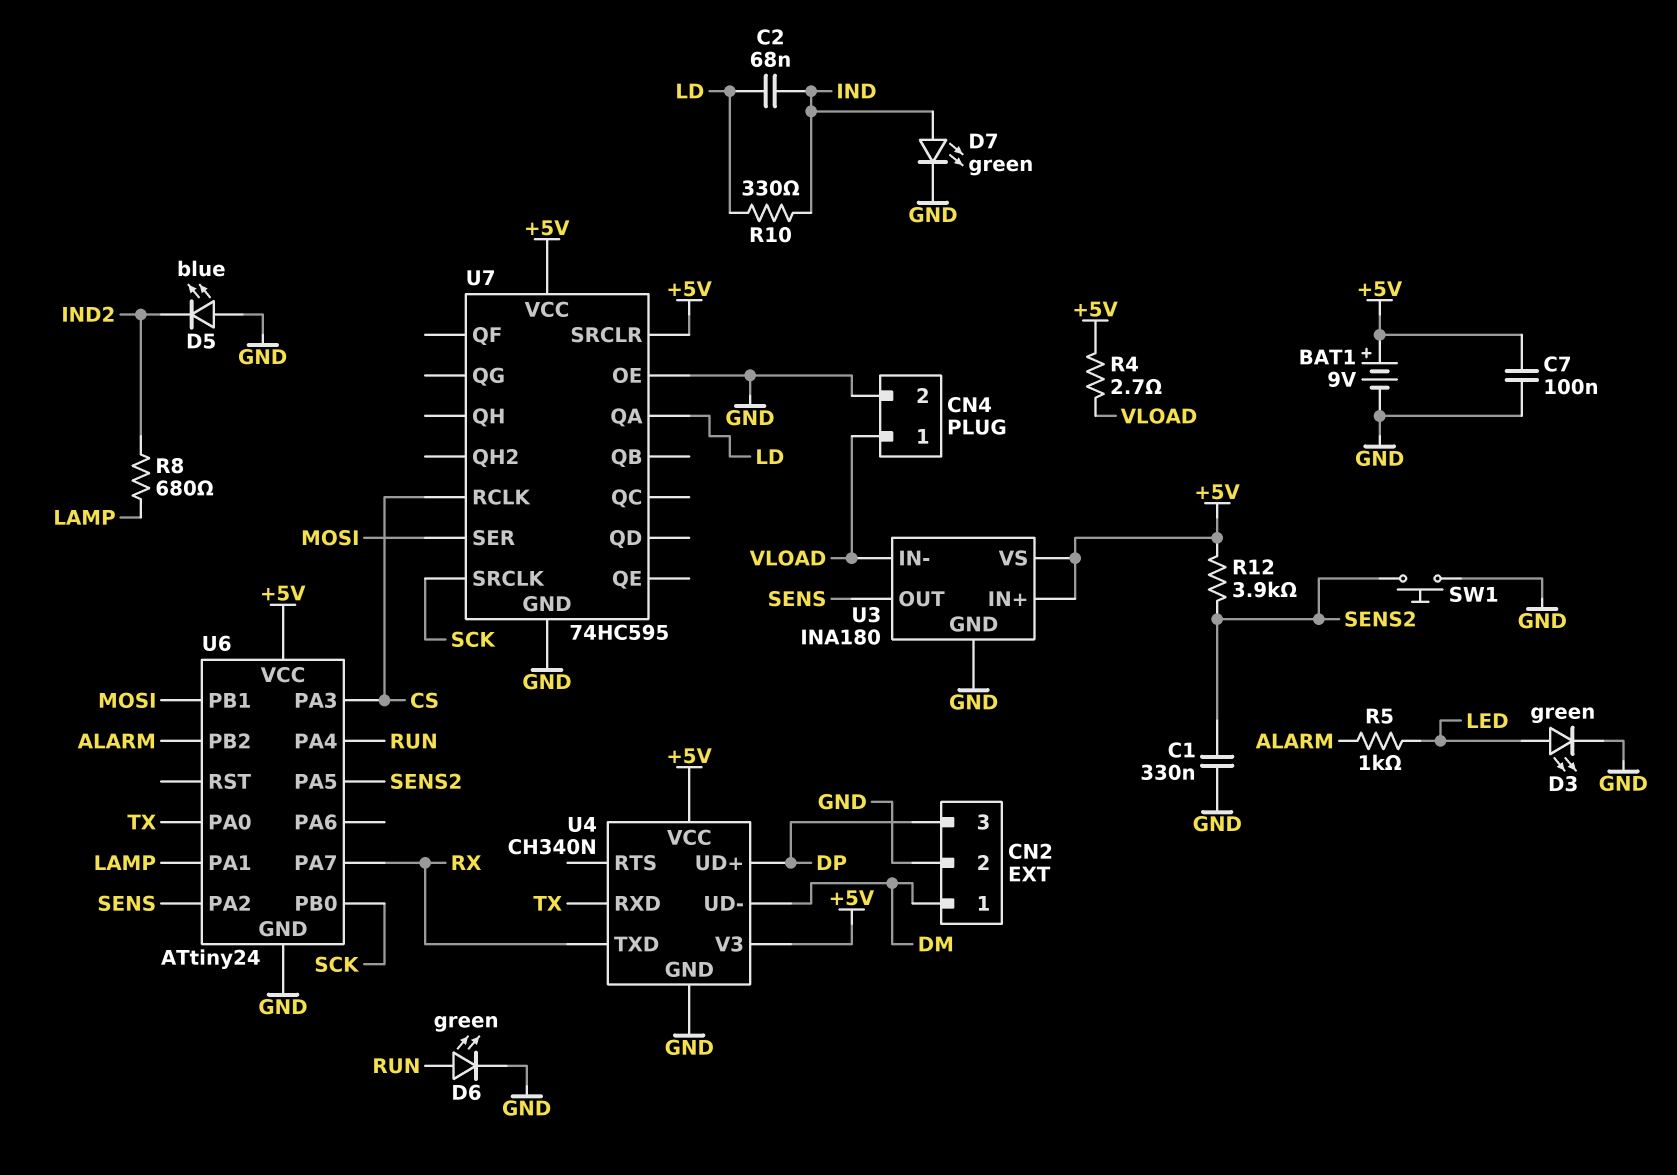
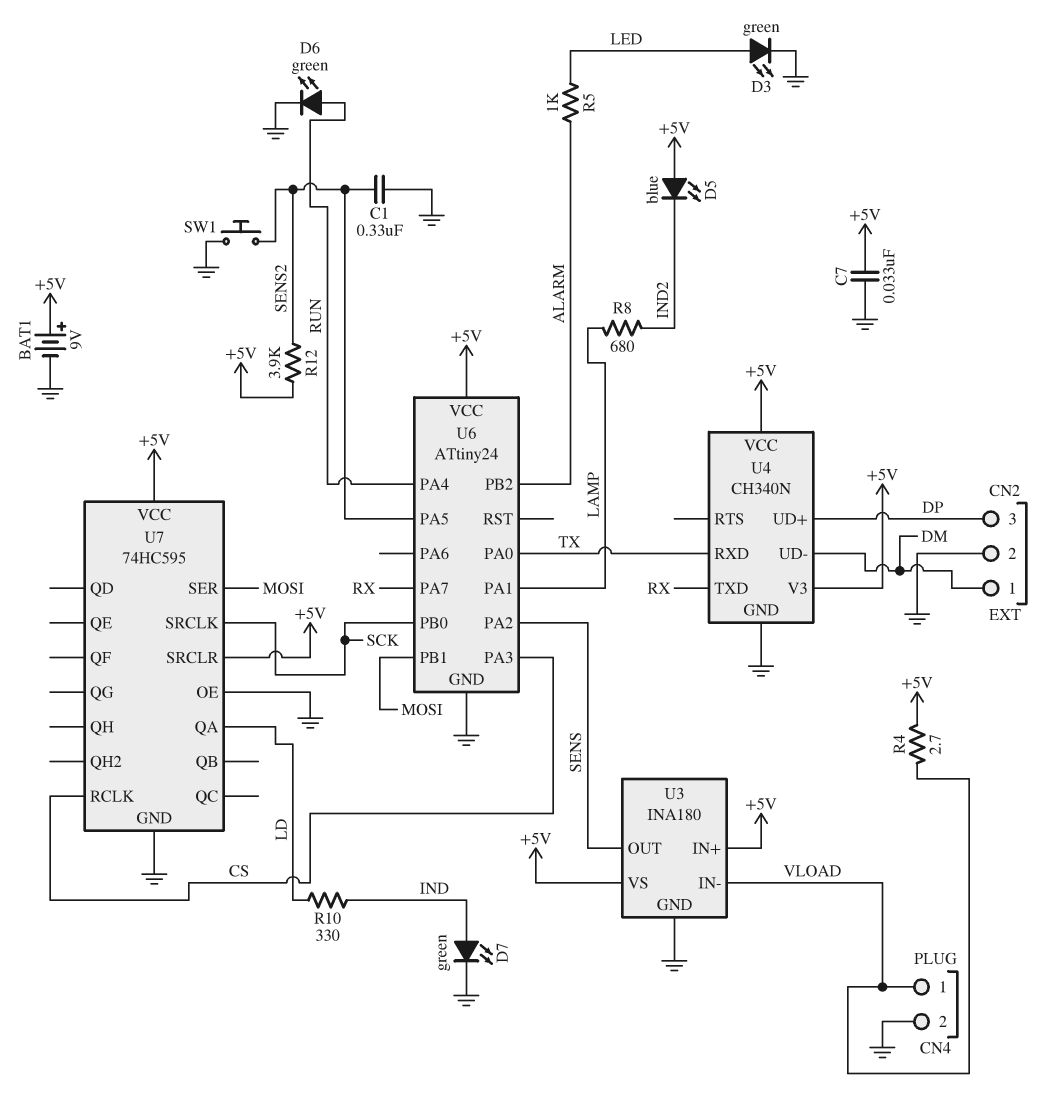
C2: 68nF (IND, LD) -> none
C7: 100nF (+5V, GND) -> 33nF (+5V, GND)
D5: LED blue (A GND, K IND2) -> LED blue (A +5V, K IND2)

